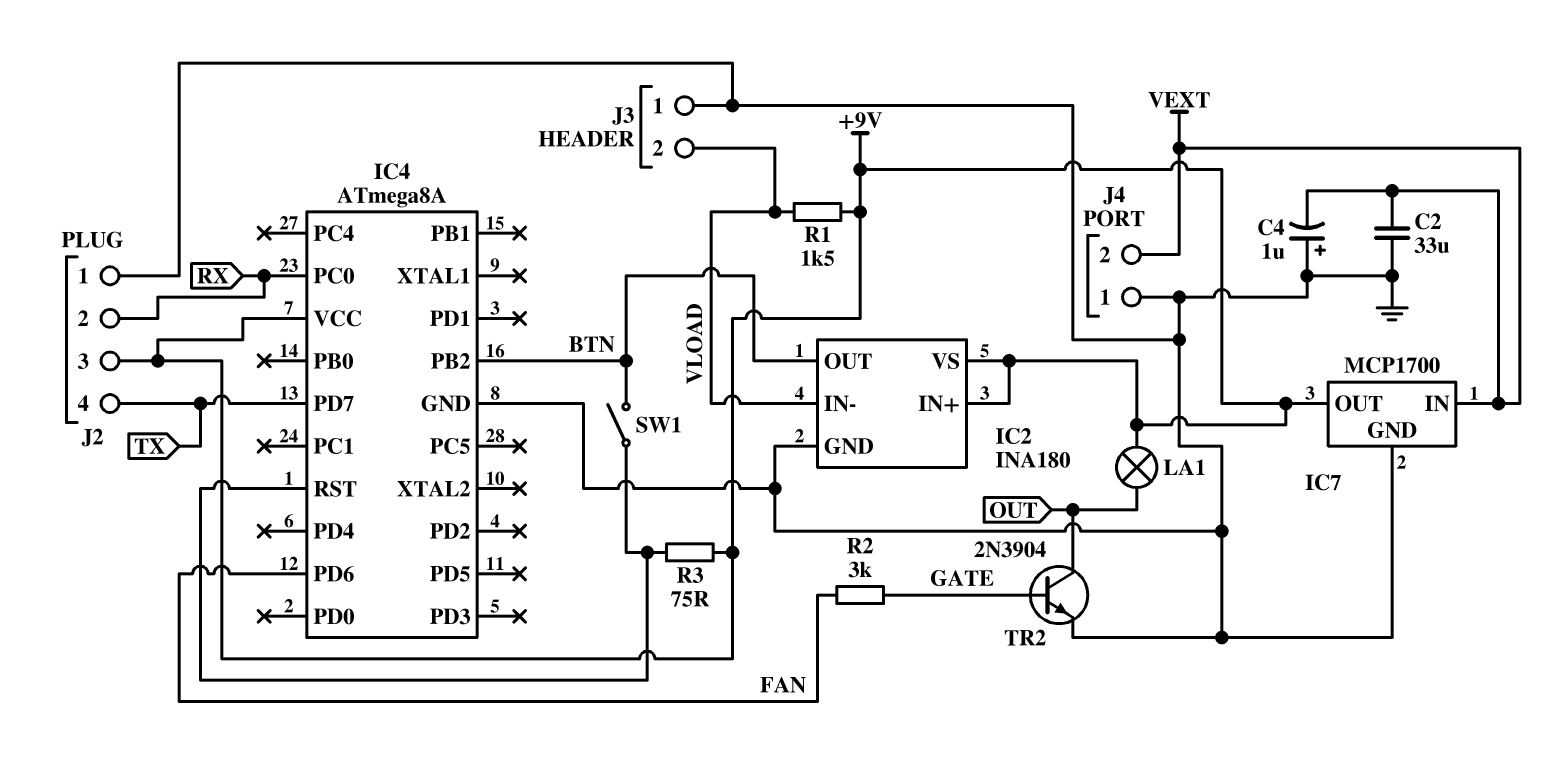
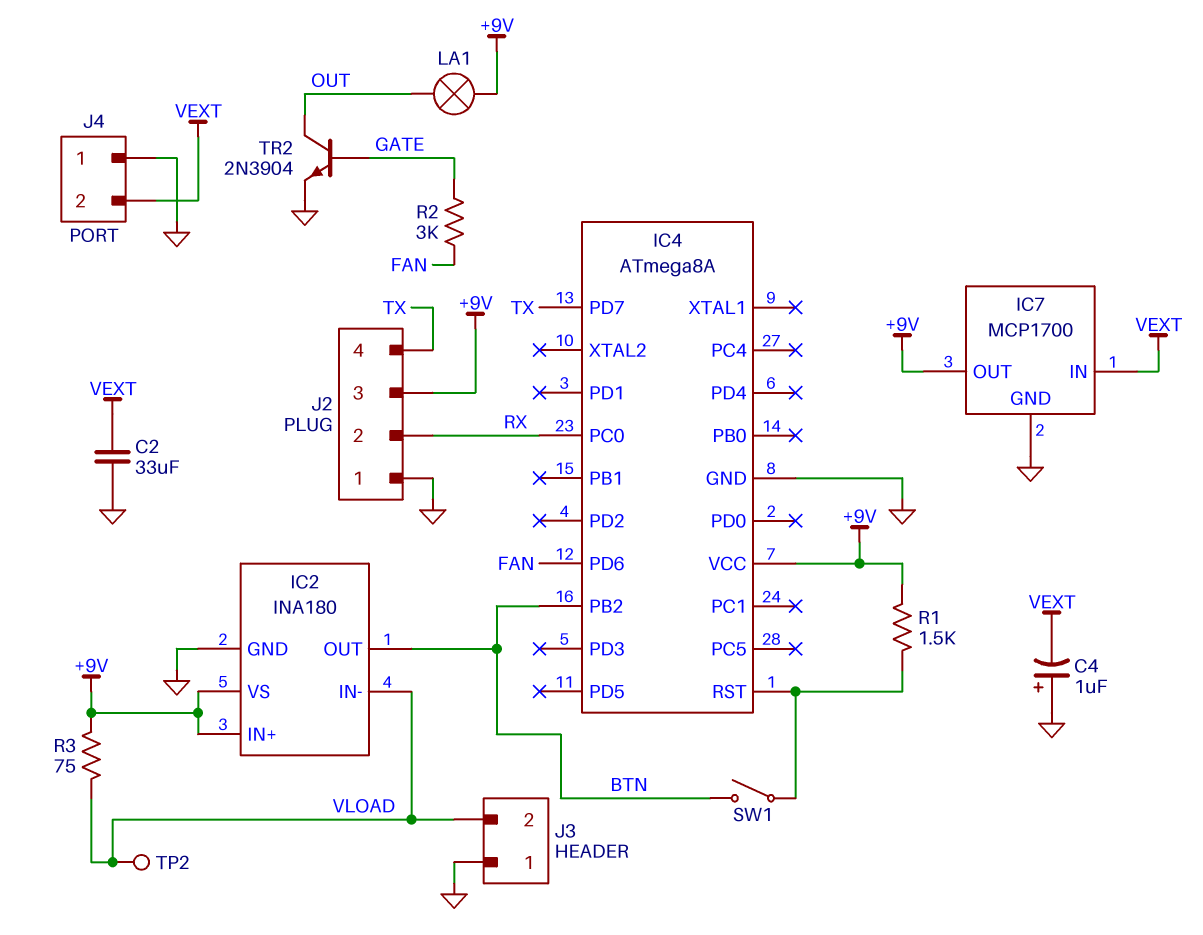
R1: 1.5k (+9V, VLOAD) -> 1.5k (+9V, IC4/RST)
R3: 75 (+9V, IC4/RST) -> 75 (+9V, VLOAD)
TP2: none -> test point (VLOAD)

